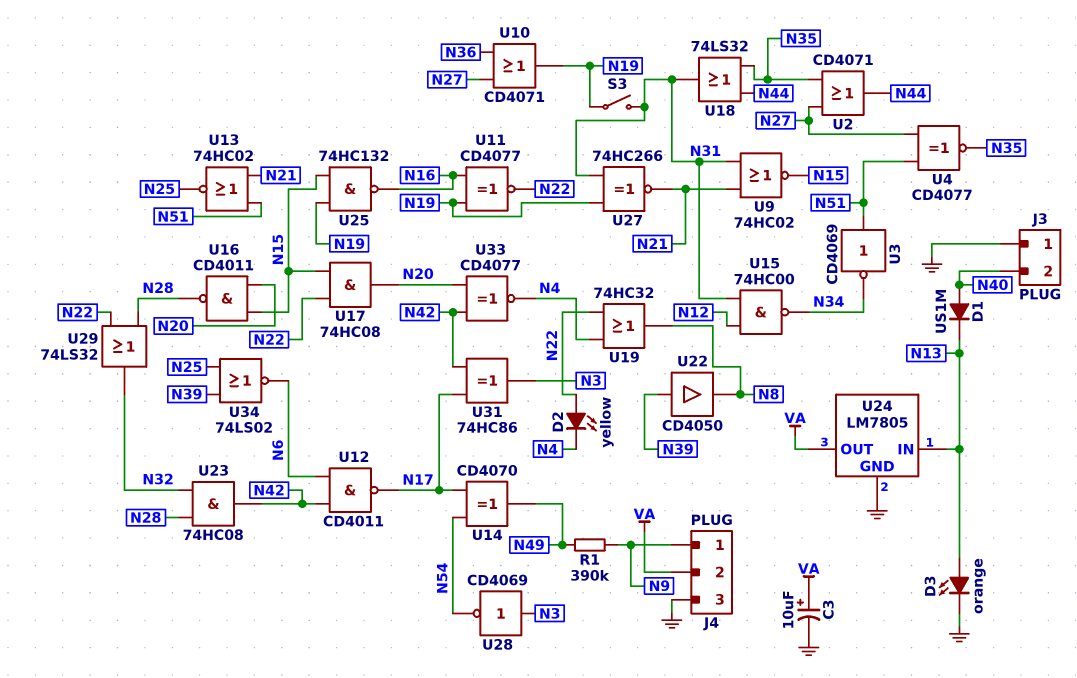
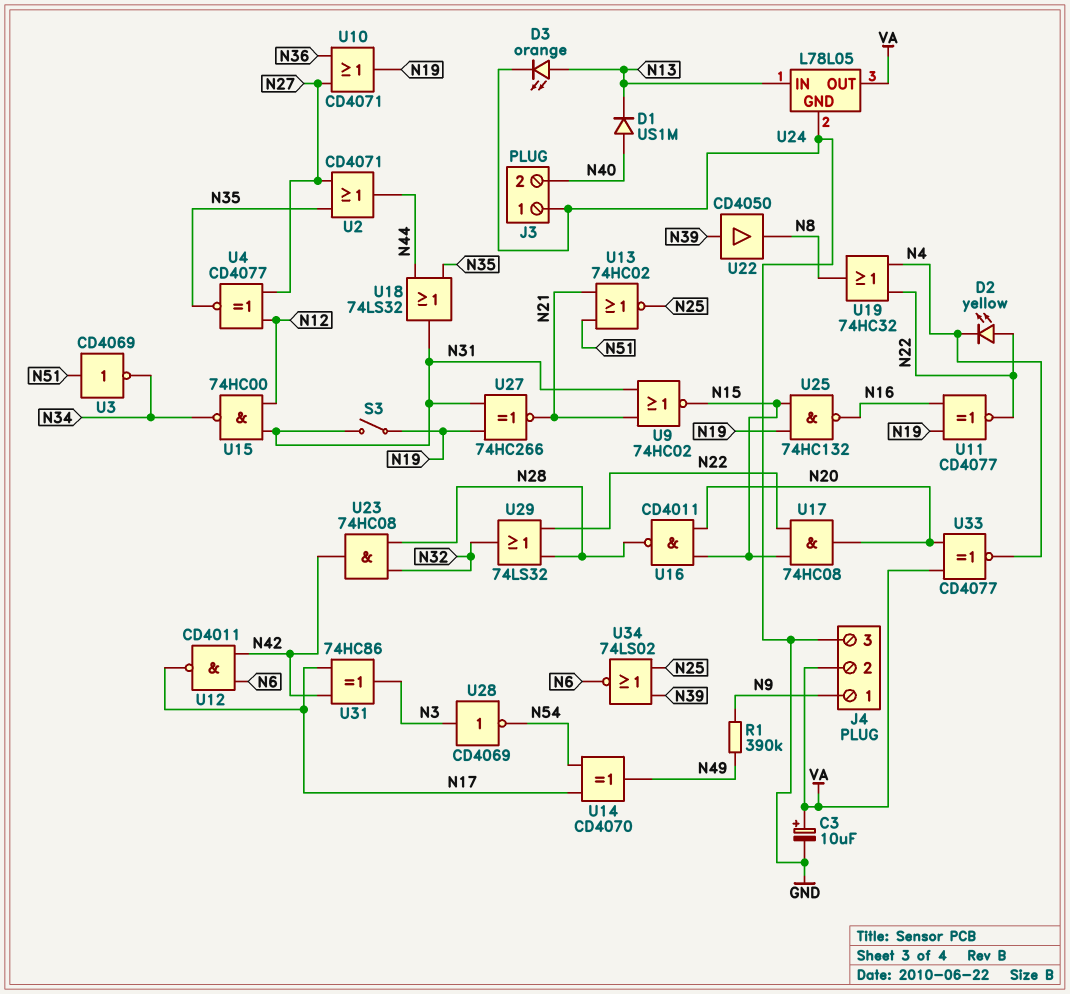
U4: XNOR CD4077 (in N27, in N51, out N35) -> XNOR CD4077 (in N12, in N27, out N35)
U24: LM7805 -> L78L05
U33: XNOR CD4077 (in N20, in N42, out N4) -> XNOR CD4077 (in N20, in VA, out N4)

